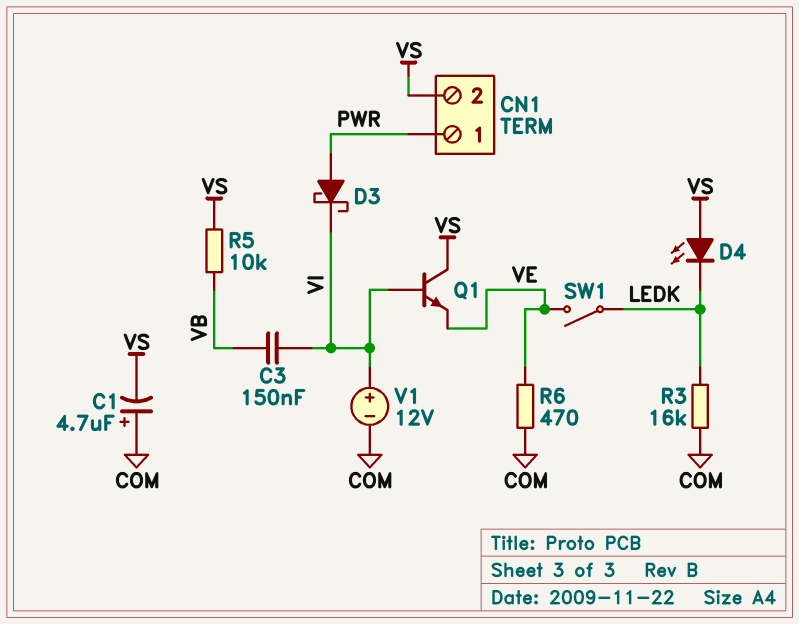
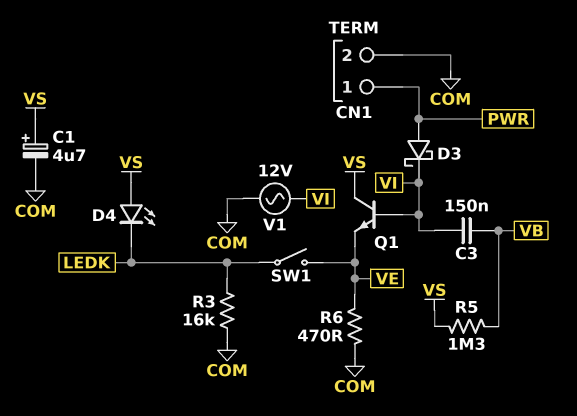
C1: 4.7uF (plus COM, minus VS) -> 4.7uF (plus VS, minus COM)
CN1 pin 2: VS -> COM
R5: 10k (VB, VS) -> 1.3M (VB, VS)
V1: 12V (plus VI, minus COM) -> AC 12V (COM, VI)

